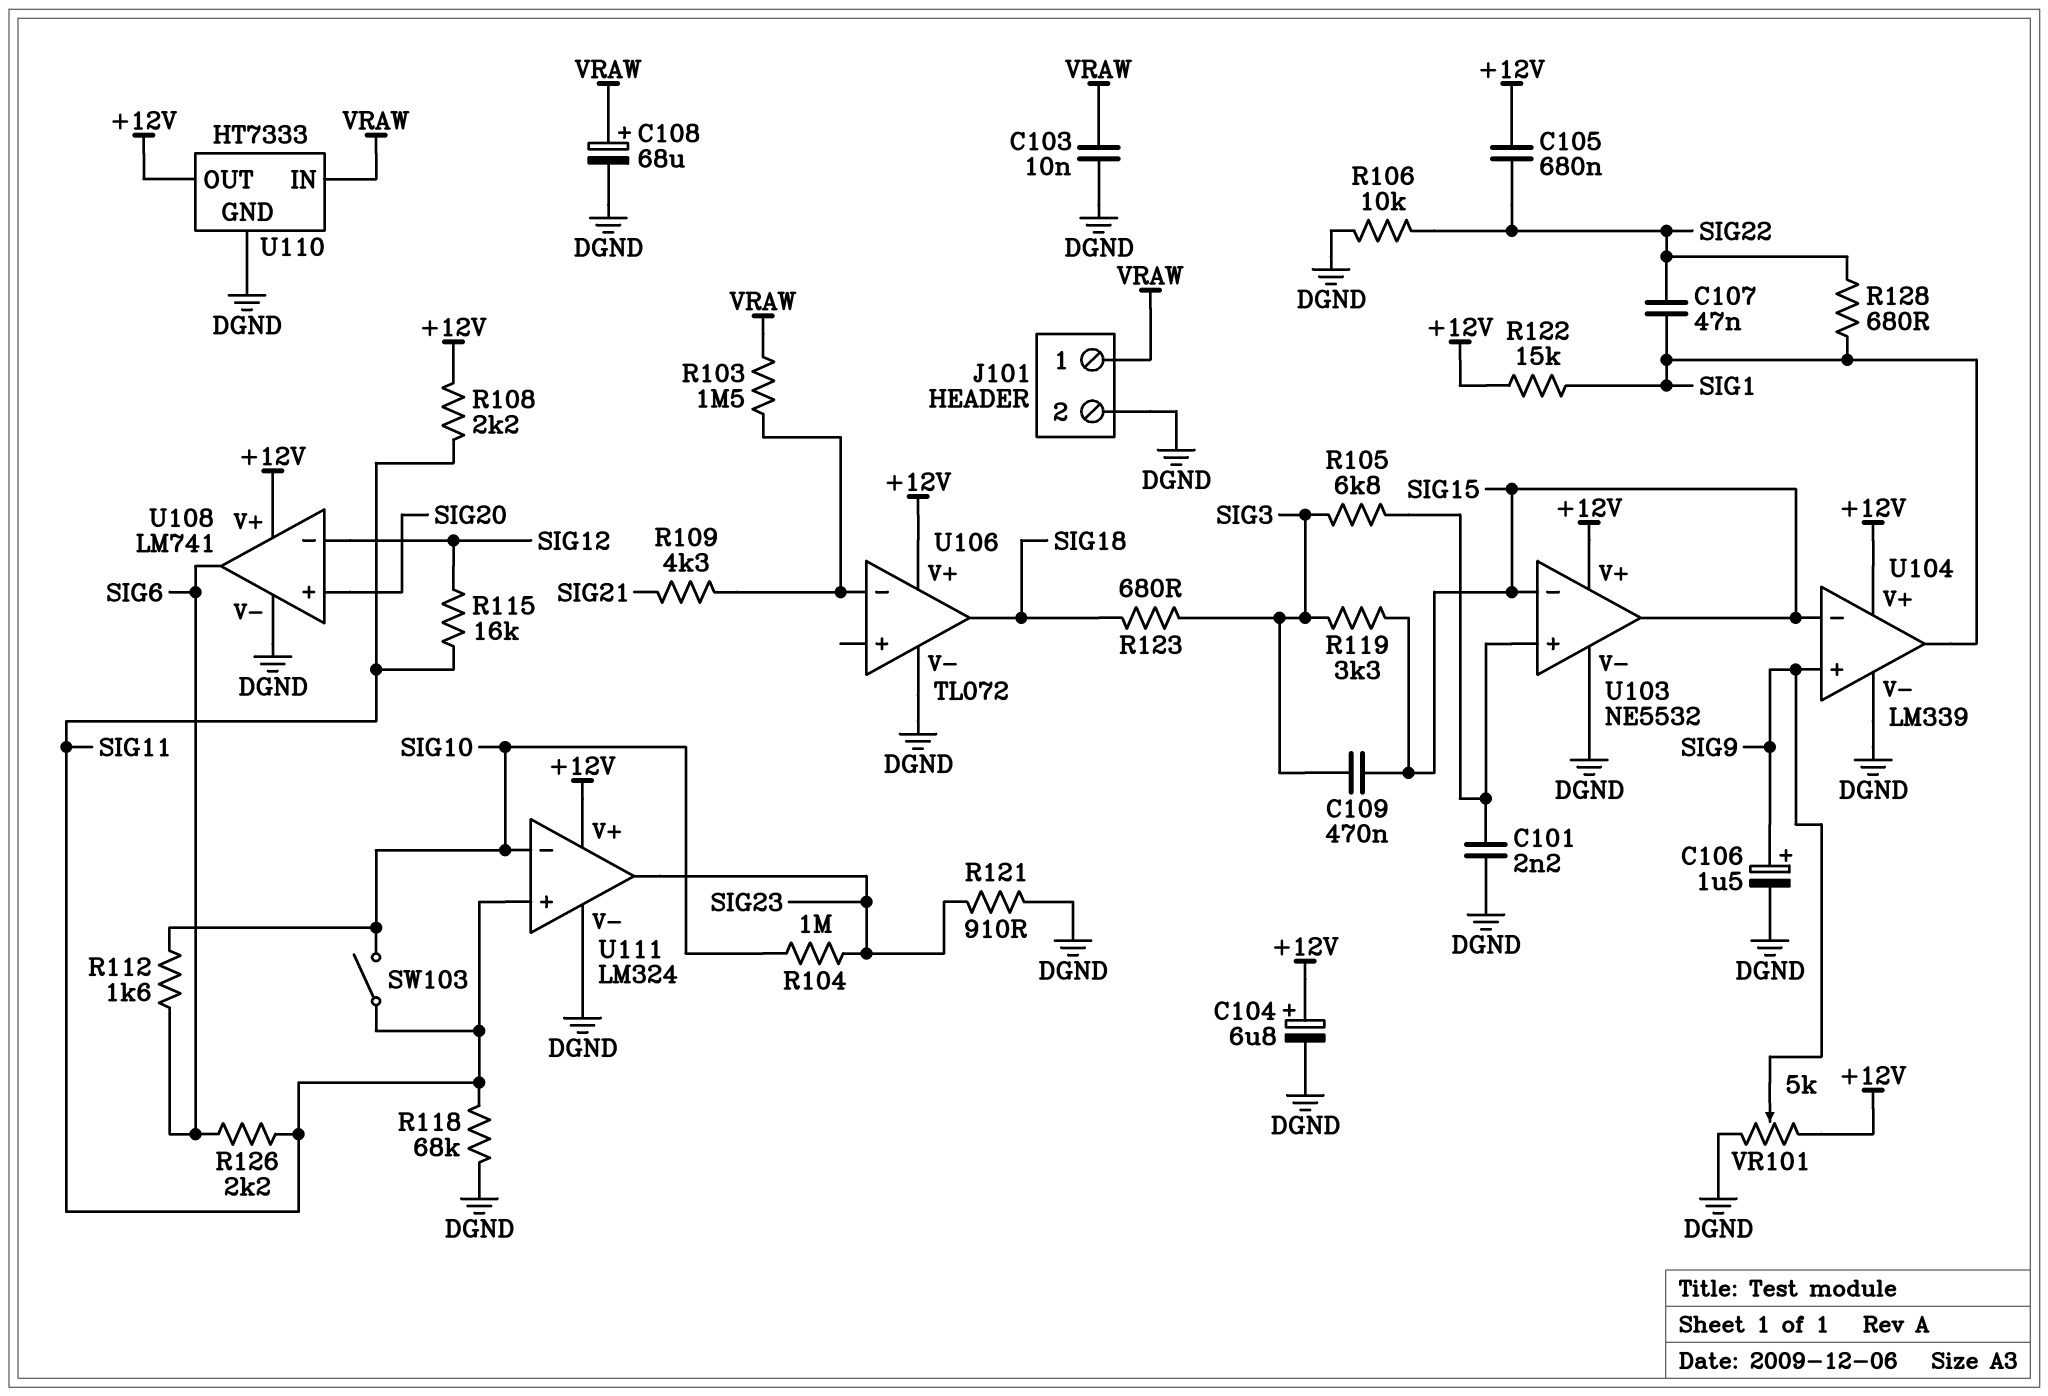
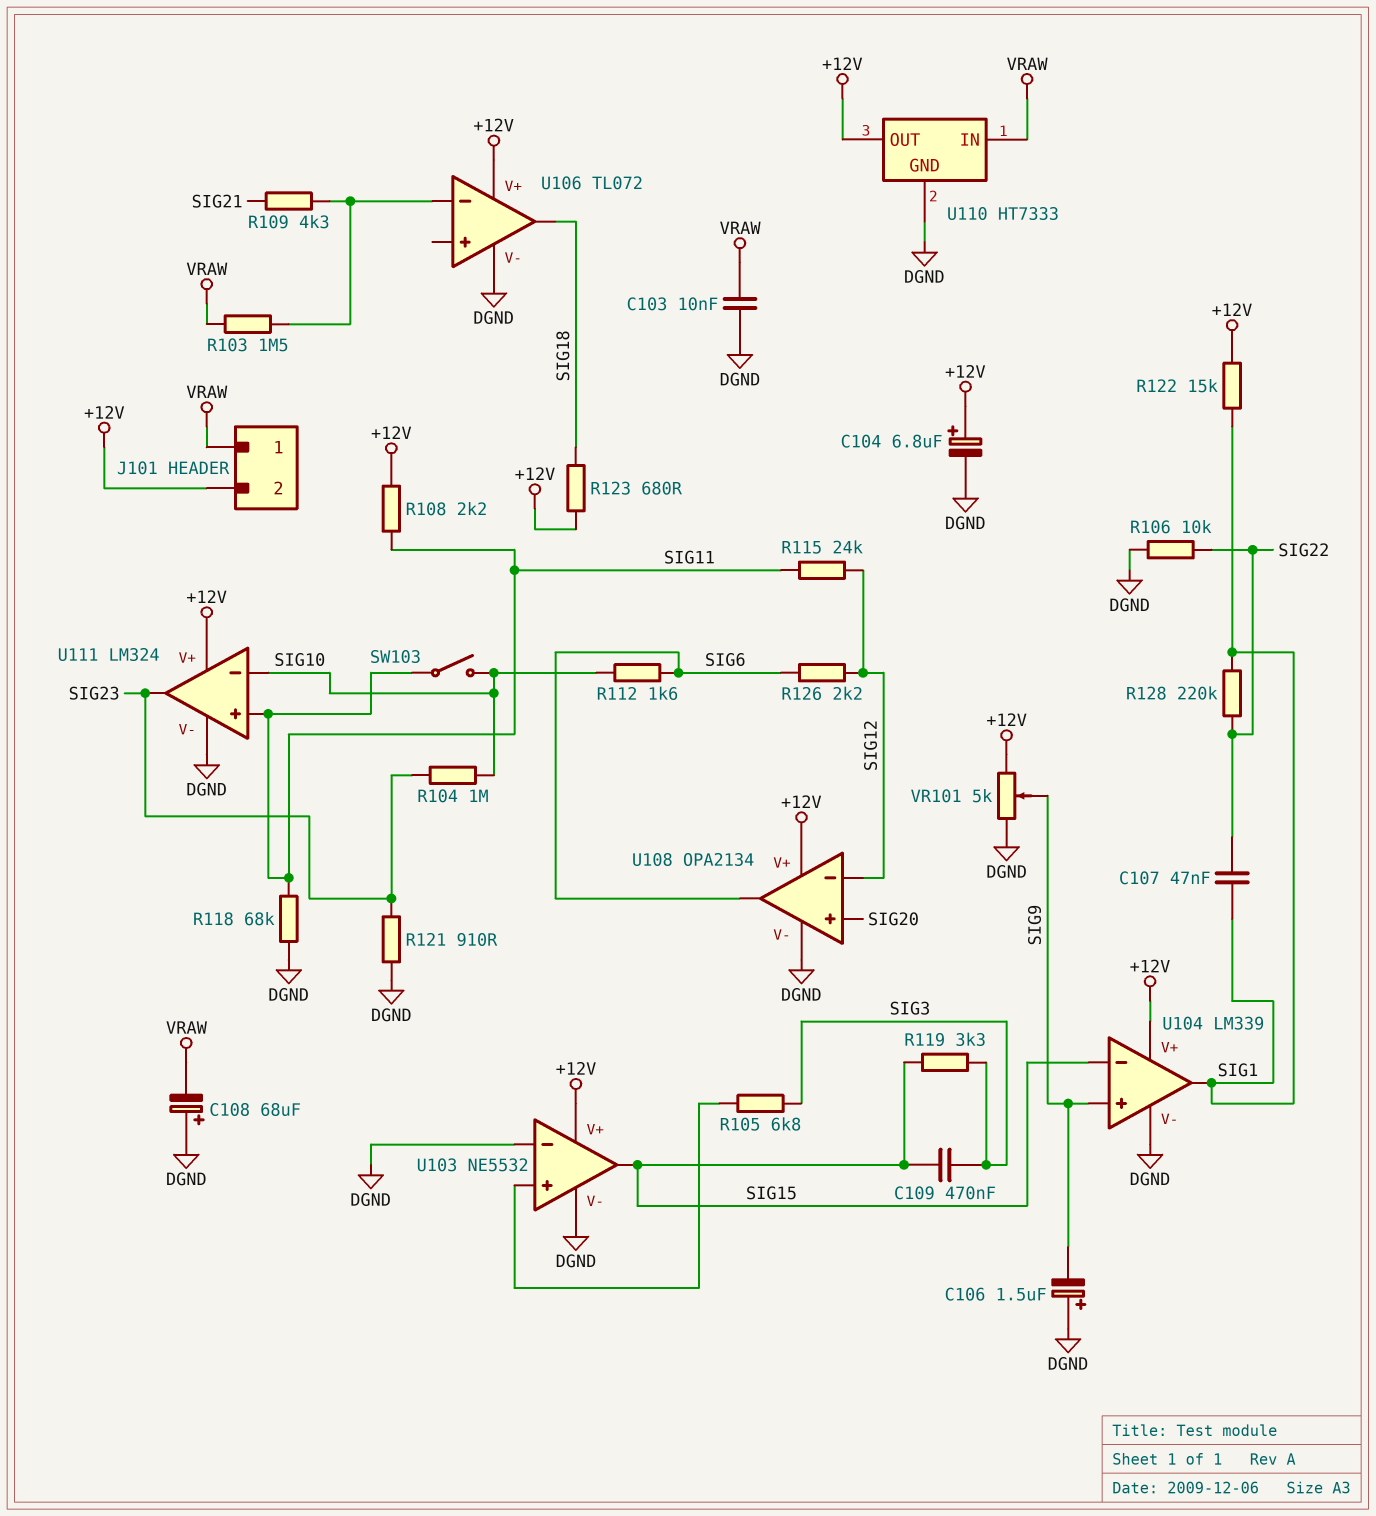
C101: 2.2nF (DGND, U103/in+) -> none
C105: 680nF (+12V, SIG22) -> none
C106: 1.5uF (plus SIG9, minus DGND) -> 1.5uF (plus DGND, minus SIG9)
C108: 68uF (plus VRAW, minus DGND) -> 68uF (plus DGND, minus VRAW)
J101 pin 2: DGND -> +12V
R115: 16k (SIG11, SIG12) -> 24k (SIG11, SIG12)
R123: 680 (SIG3, SIG18) -> 680 (+12V, SIG18)
R126: 2.2k (SIG6, SIG11) -> 2.2k (SIG6, SIG12)
R128: 680 (SIG1, SIG22) -> 220k (SIG1, SIG22)
U103 pin in-: SIG15 -> DGND
U108: LM741 -> OPA2134

